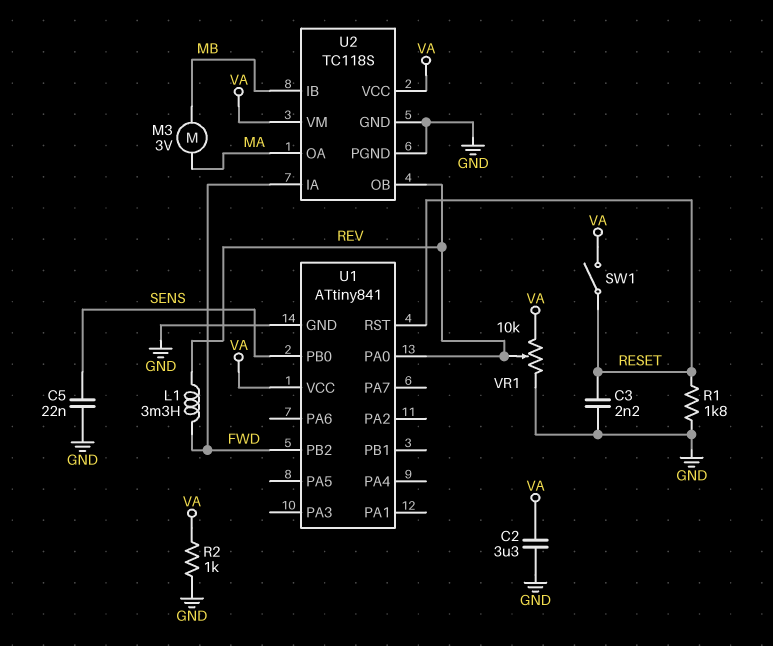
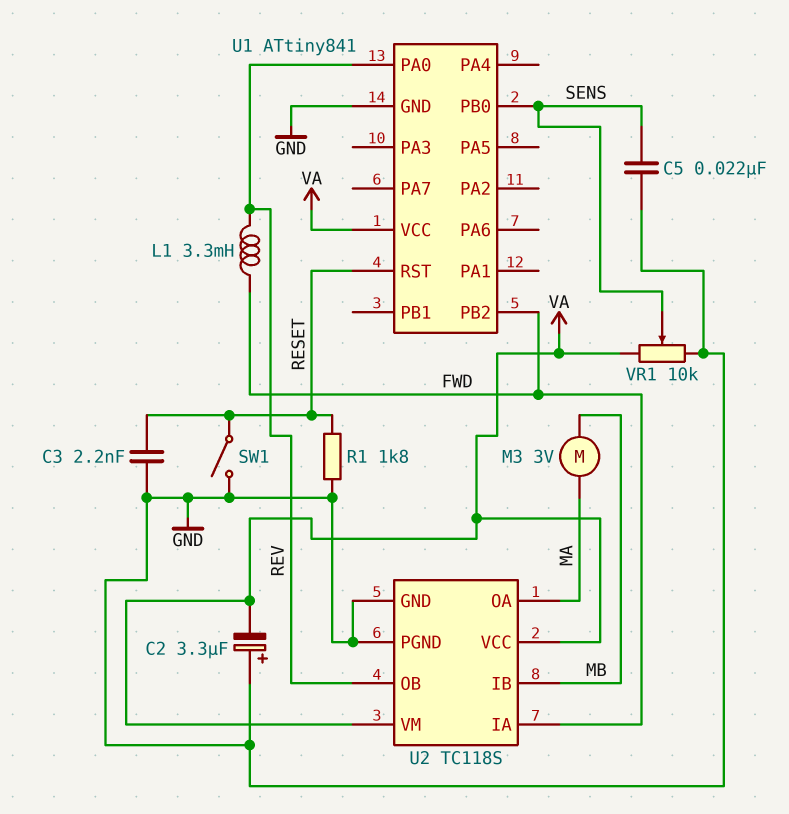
C2: 3.3uF (GND, VA) -> 3.3uF (plus GND, minus VA)
R2: 1k (GND, VA) -> none
SW1: switch (RESET, VA) -> switch (GND, RESET)
VR1: 10k (GND, VA, wiper REV) -> 10k (GND, VA, wiper SENS)

